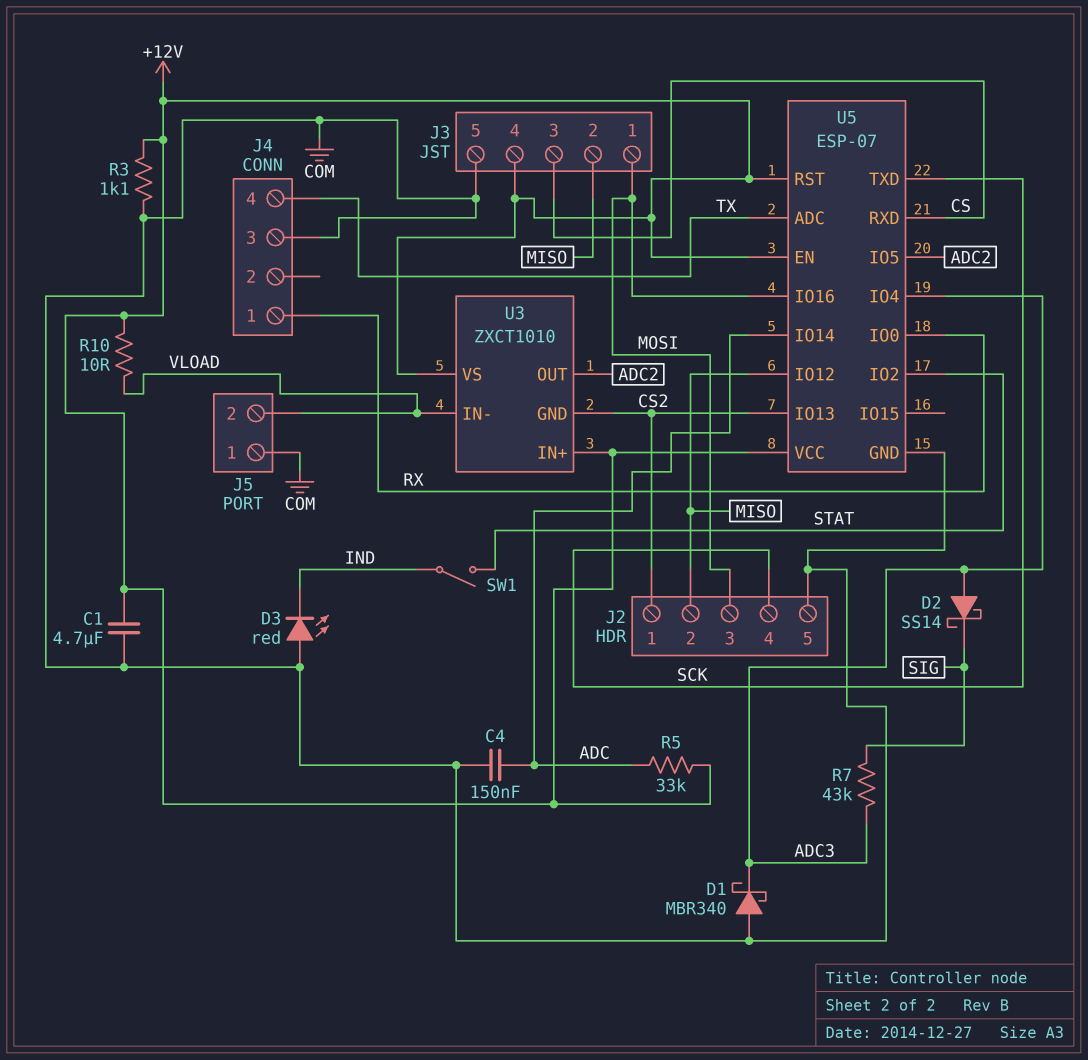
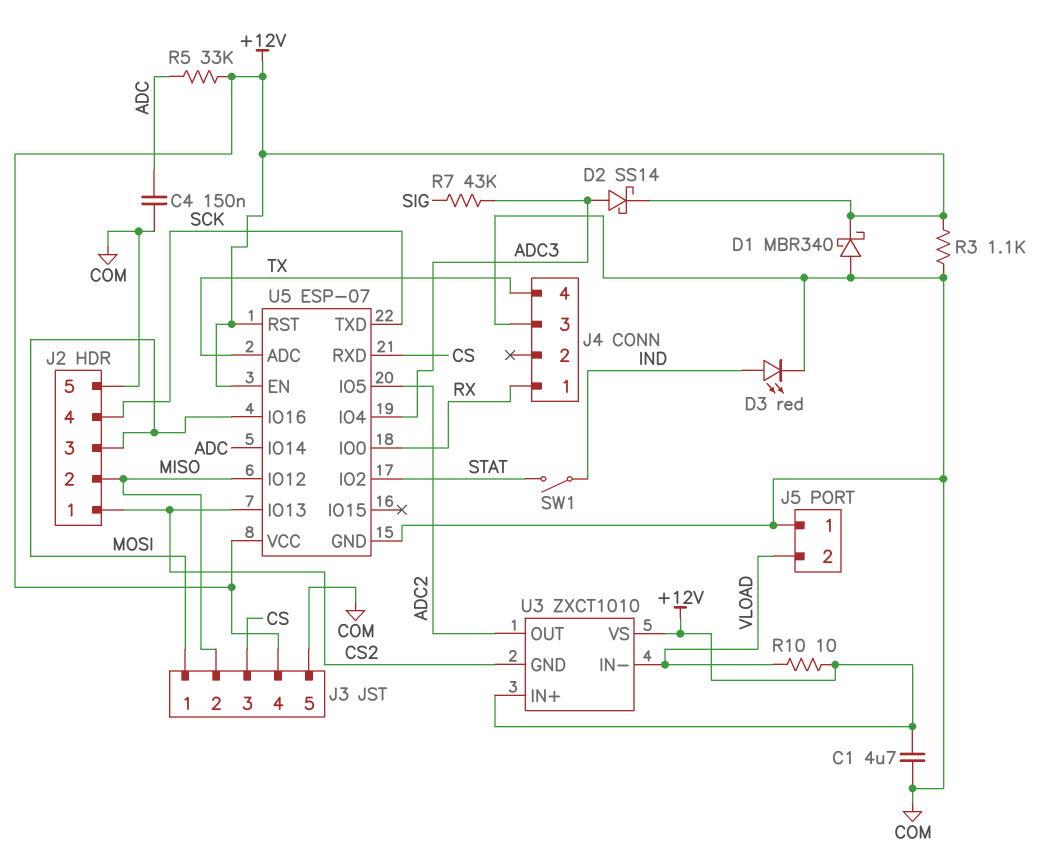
D1: schottky MBR340 (A COM, K ADC3) -> schottky MBR340 (A COM, K +12V)
D2: schottky SS14 (A ADC3, K SIG) -> schottky SS14 (A ADC3, K +12V)
D3: LED red (A COM, K IND) -> LED red (A IND, K COM)

